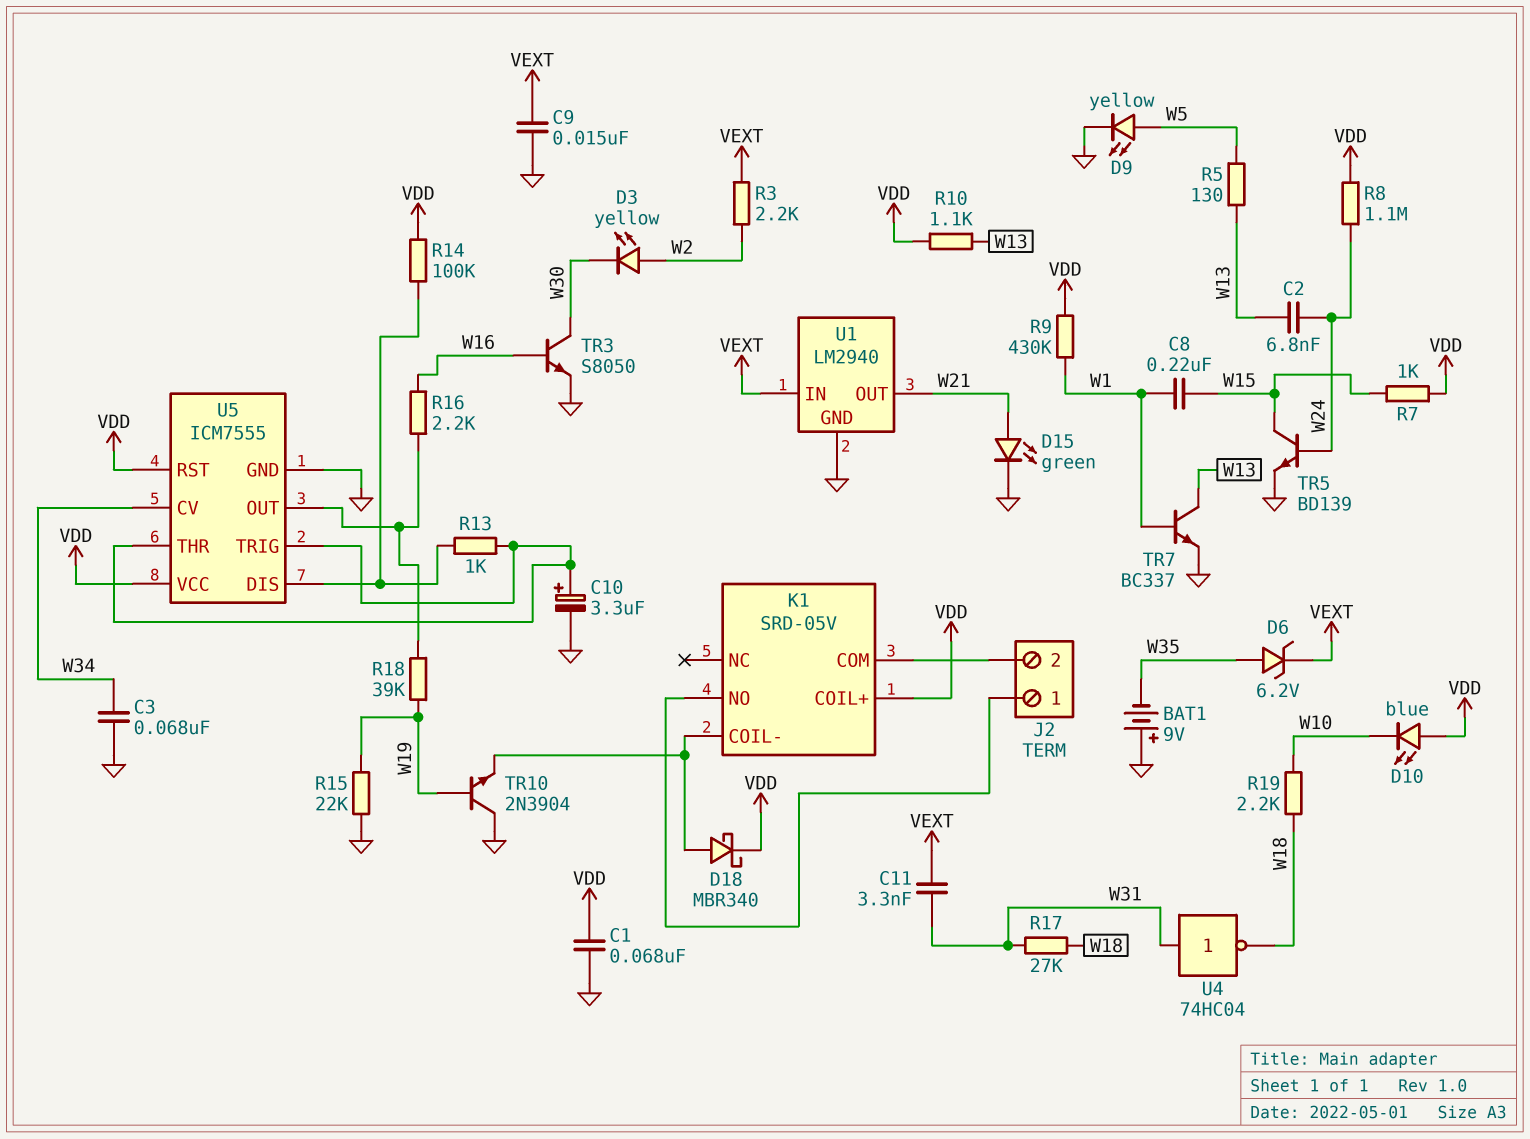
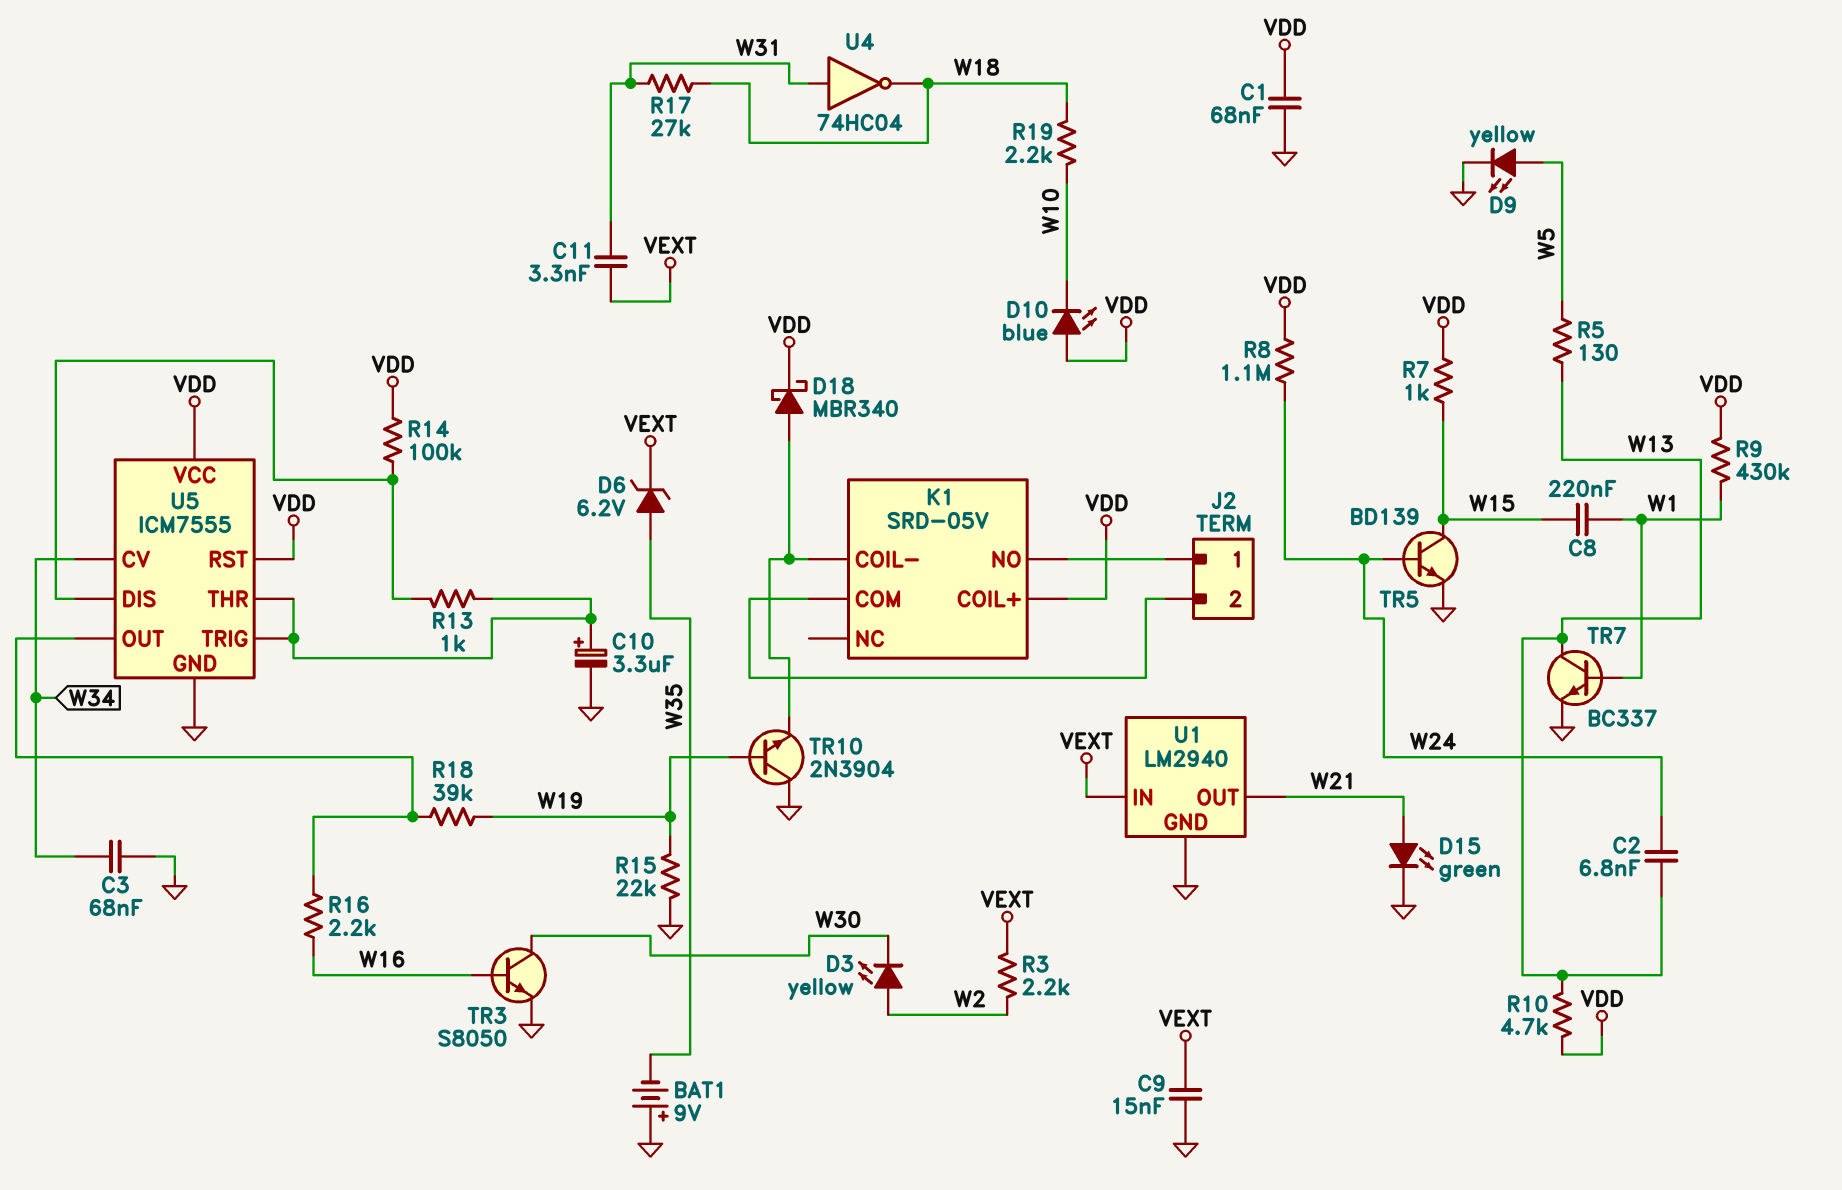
R10: 1.1k (VDD, W13) -> 4.7k (VDD, W13)

